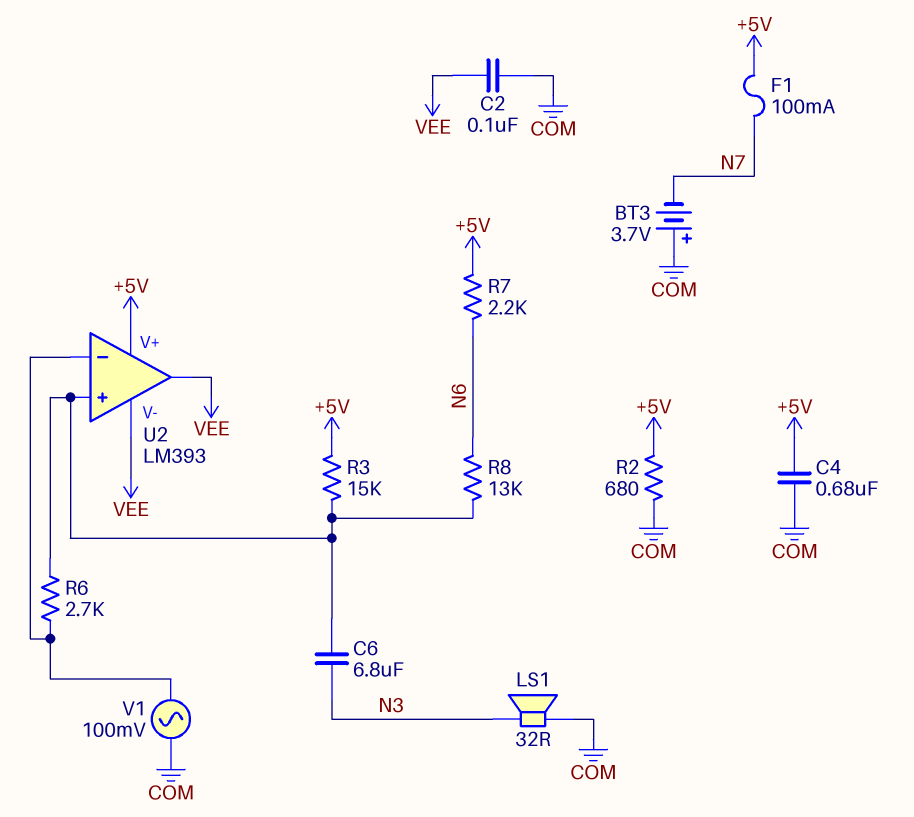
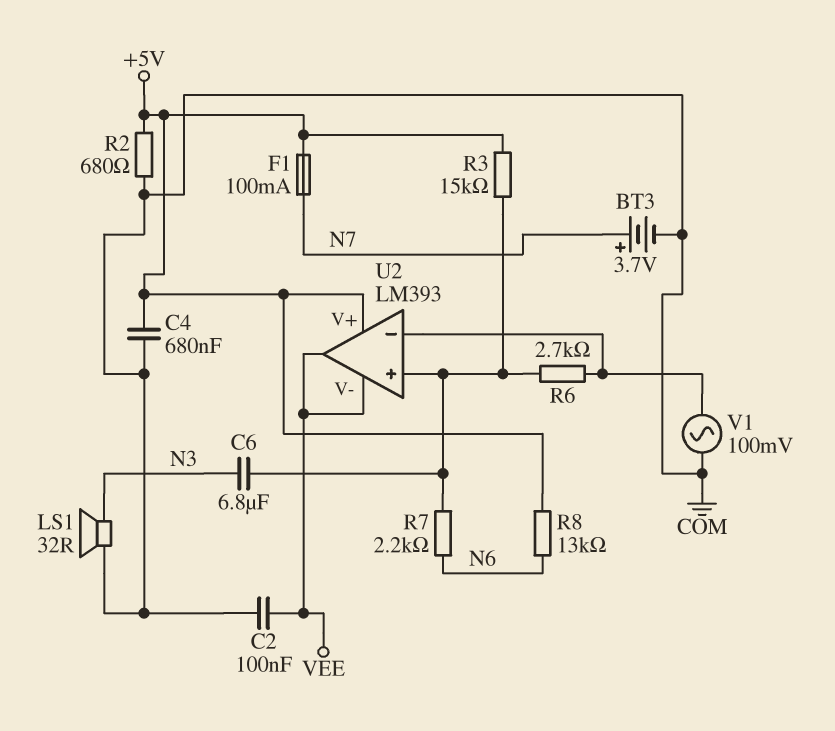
BT3: 3.7V (plus COM, minus N7) -> 3.7V (plus N7, minus COM)
R7: 2.2k (+5V, N6) -> 2.2k (N6, U2/in+)
R8: 13k (N6, U2/in+) -> 13k (+5V, N6)

